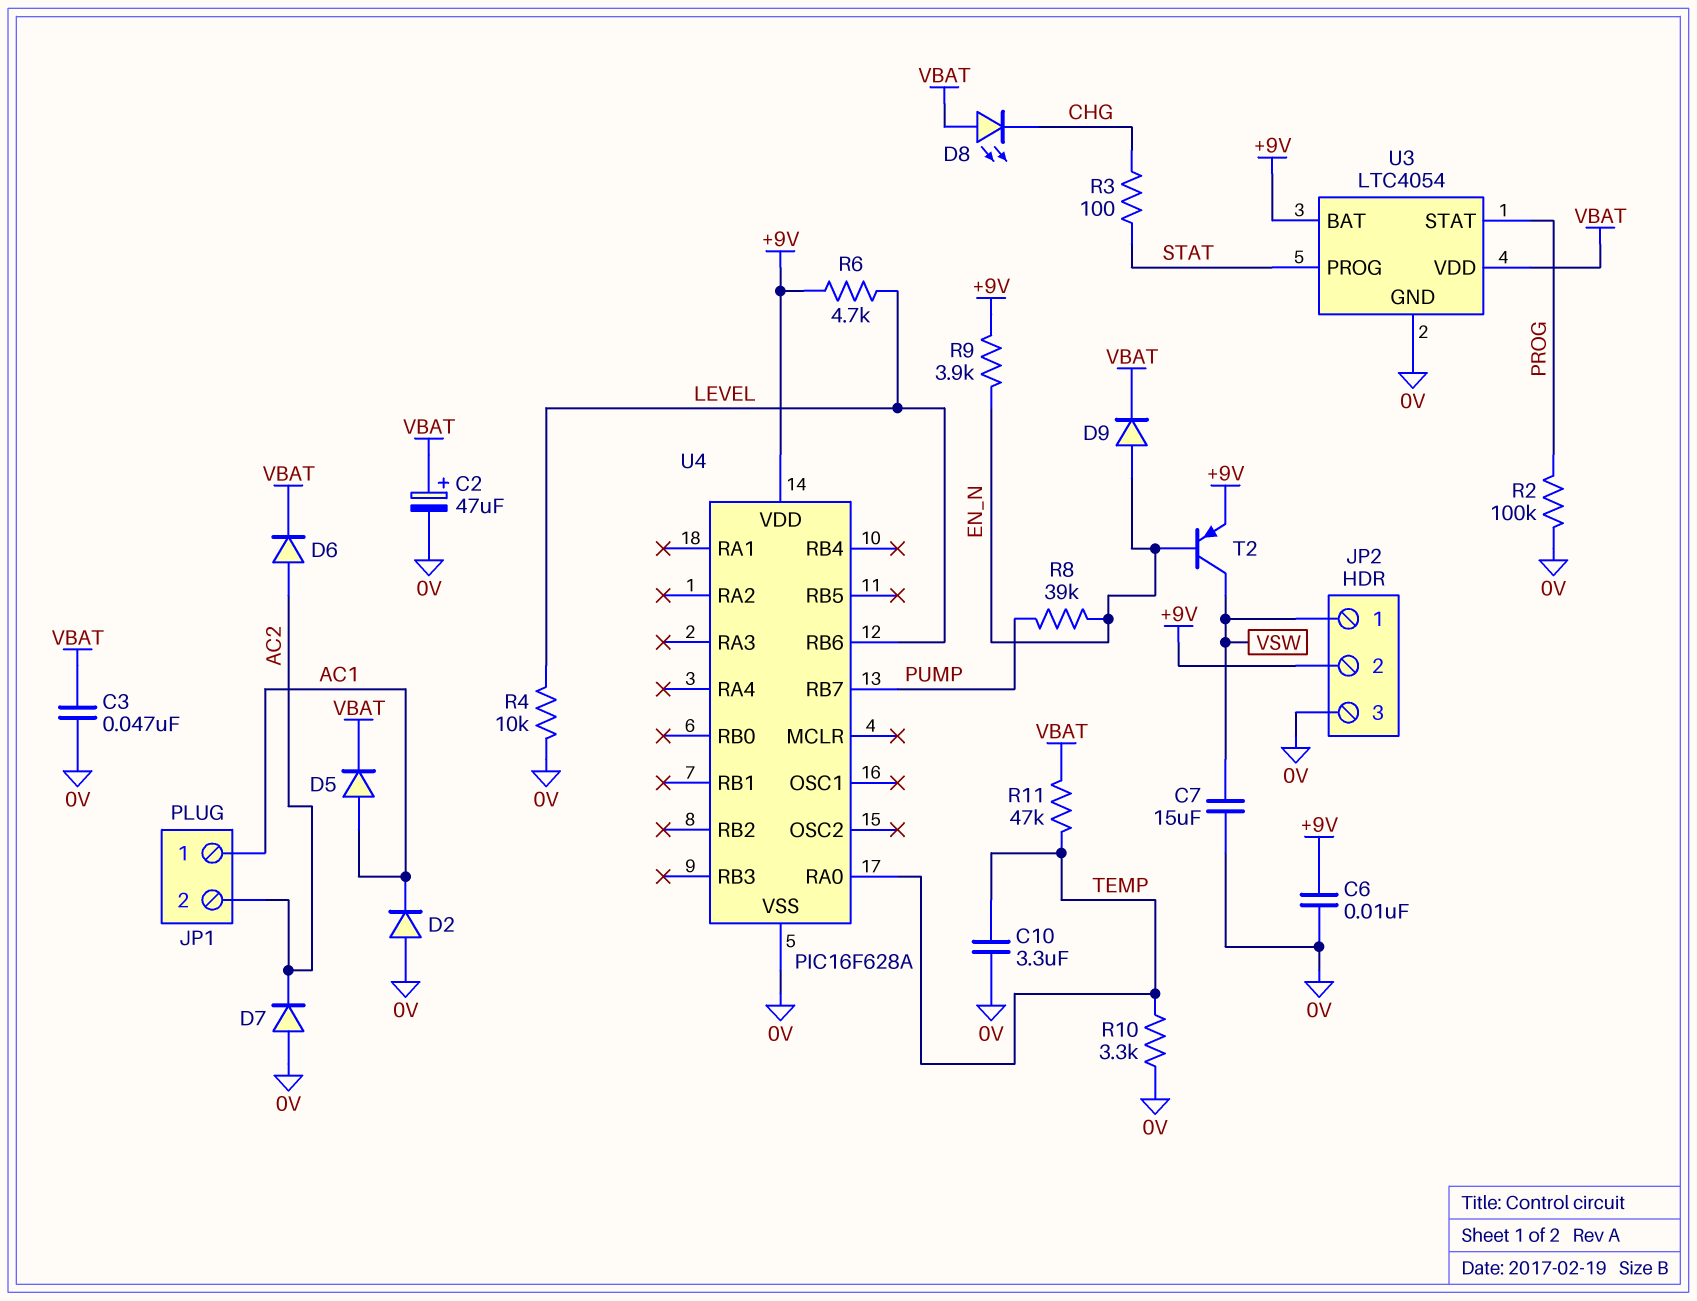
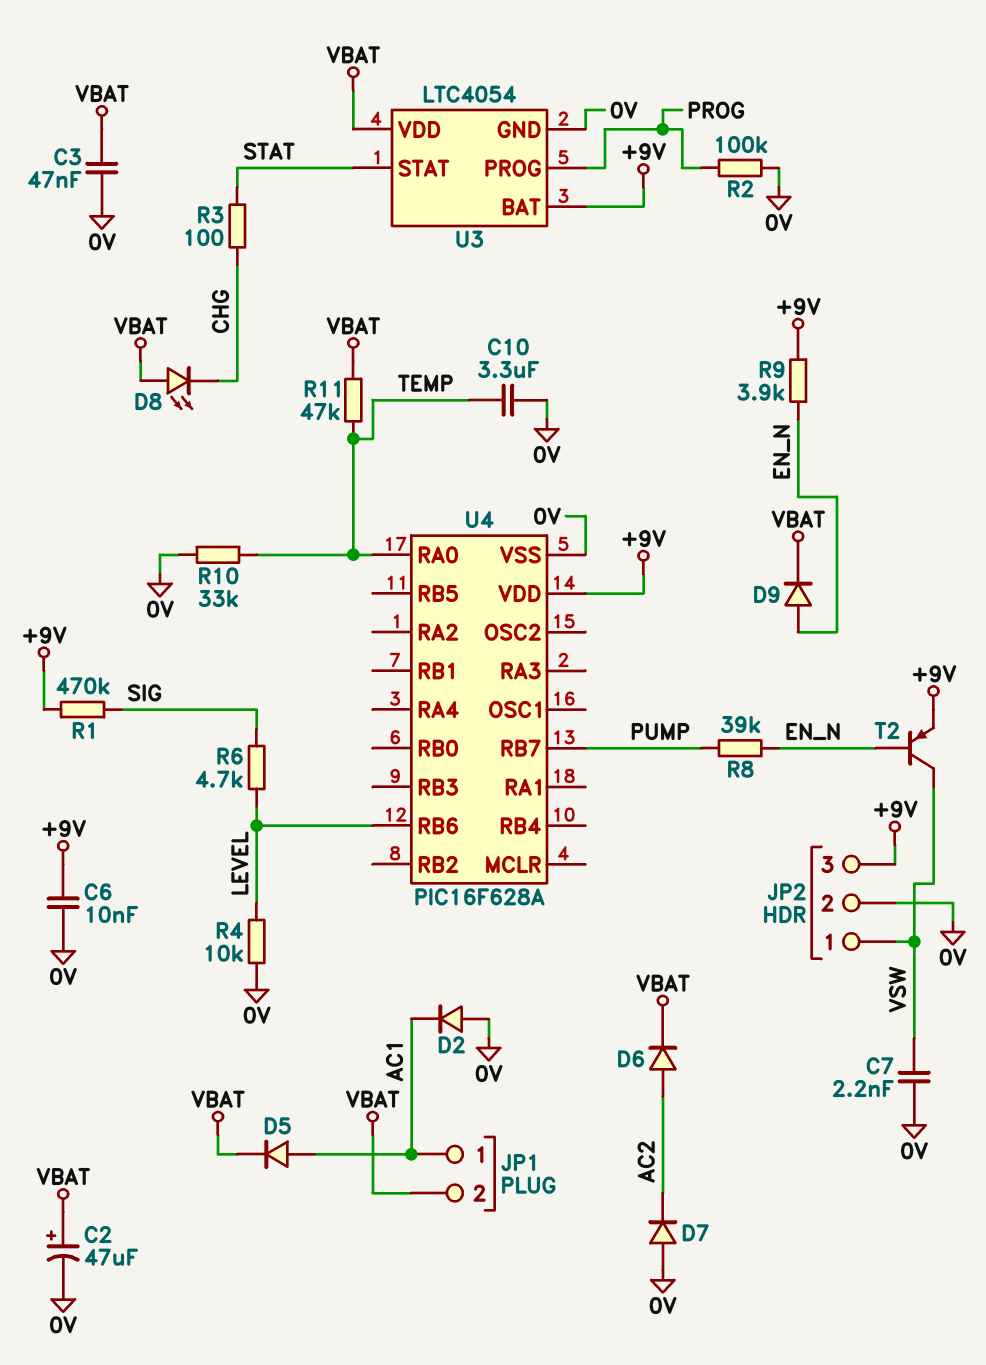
C7: 15uF (0V, VSW) -> 2.2nF (0V, VSW)
JP1 pin 2: AC2 -> VBAT
JP2 pin 2: +9V -> 0V
JP2 pin 3: 0V -> +9V
R1: none -> 470k (+9V, SIG)
R6: 4.7k (+9V, LEVEL) -> 4.7k (LEVEL, SIG)
R10: 3.3k (0V, TEMP) -> 33k (0V, TEMP)
U3 pin PROG: STAT -> PROG
U3 pin STAT: PROG -> STAT

